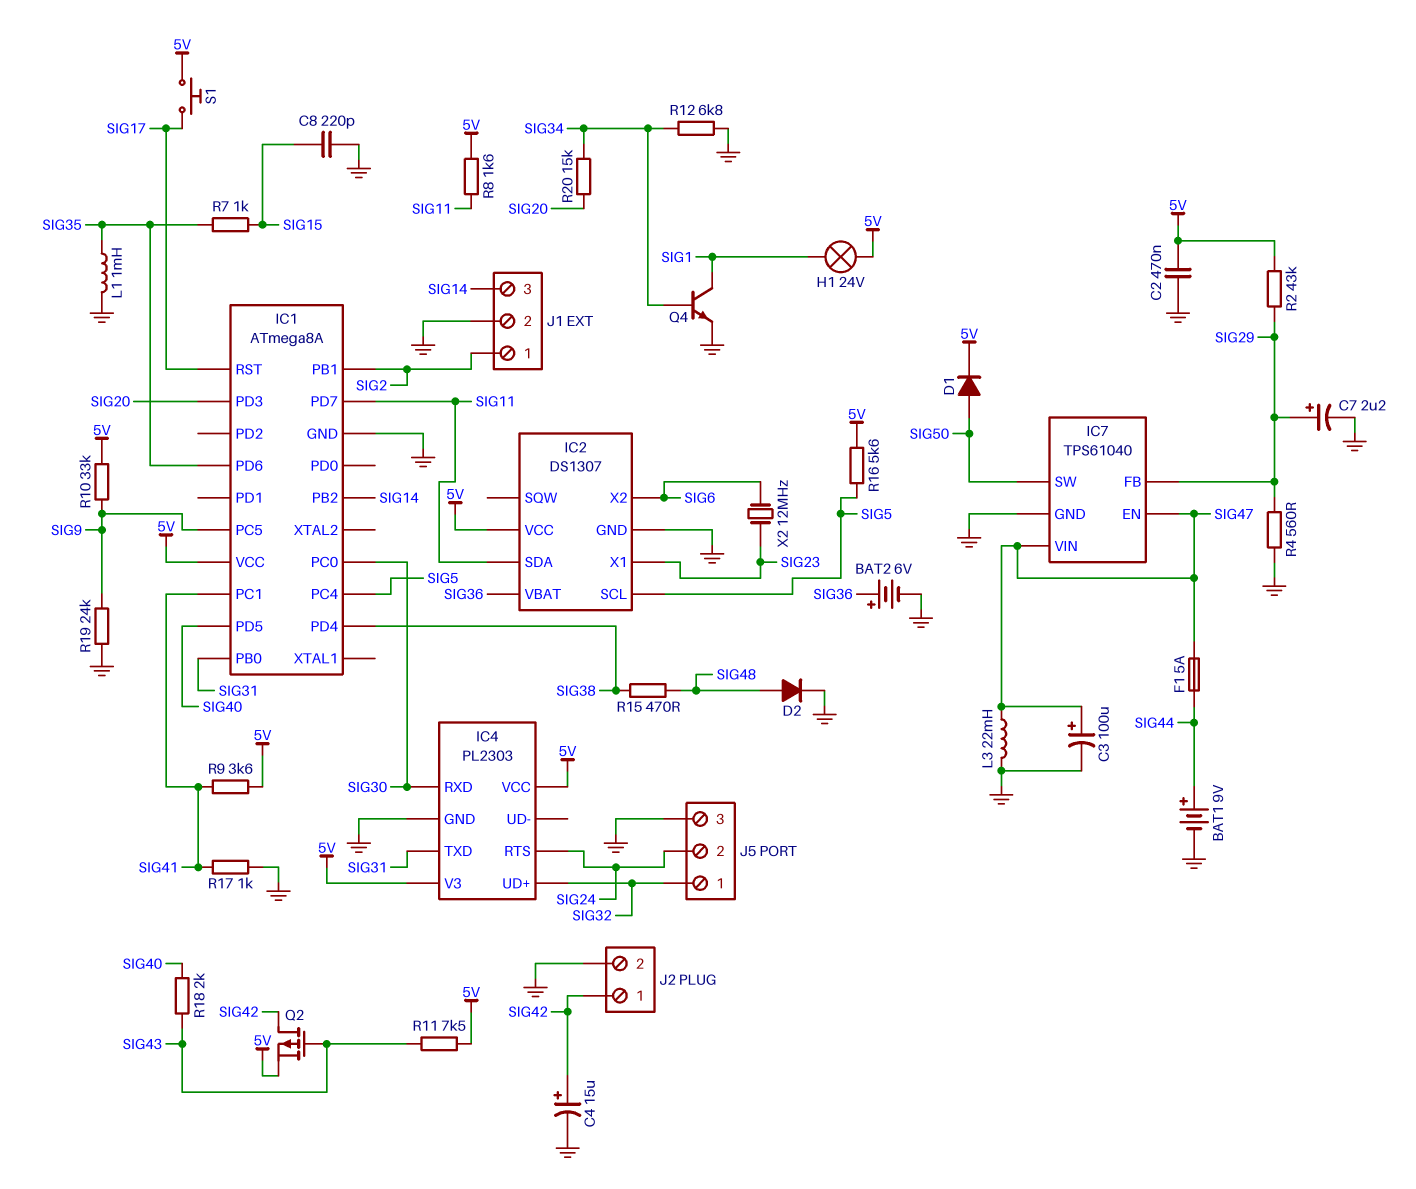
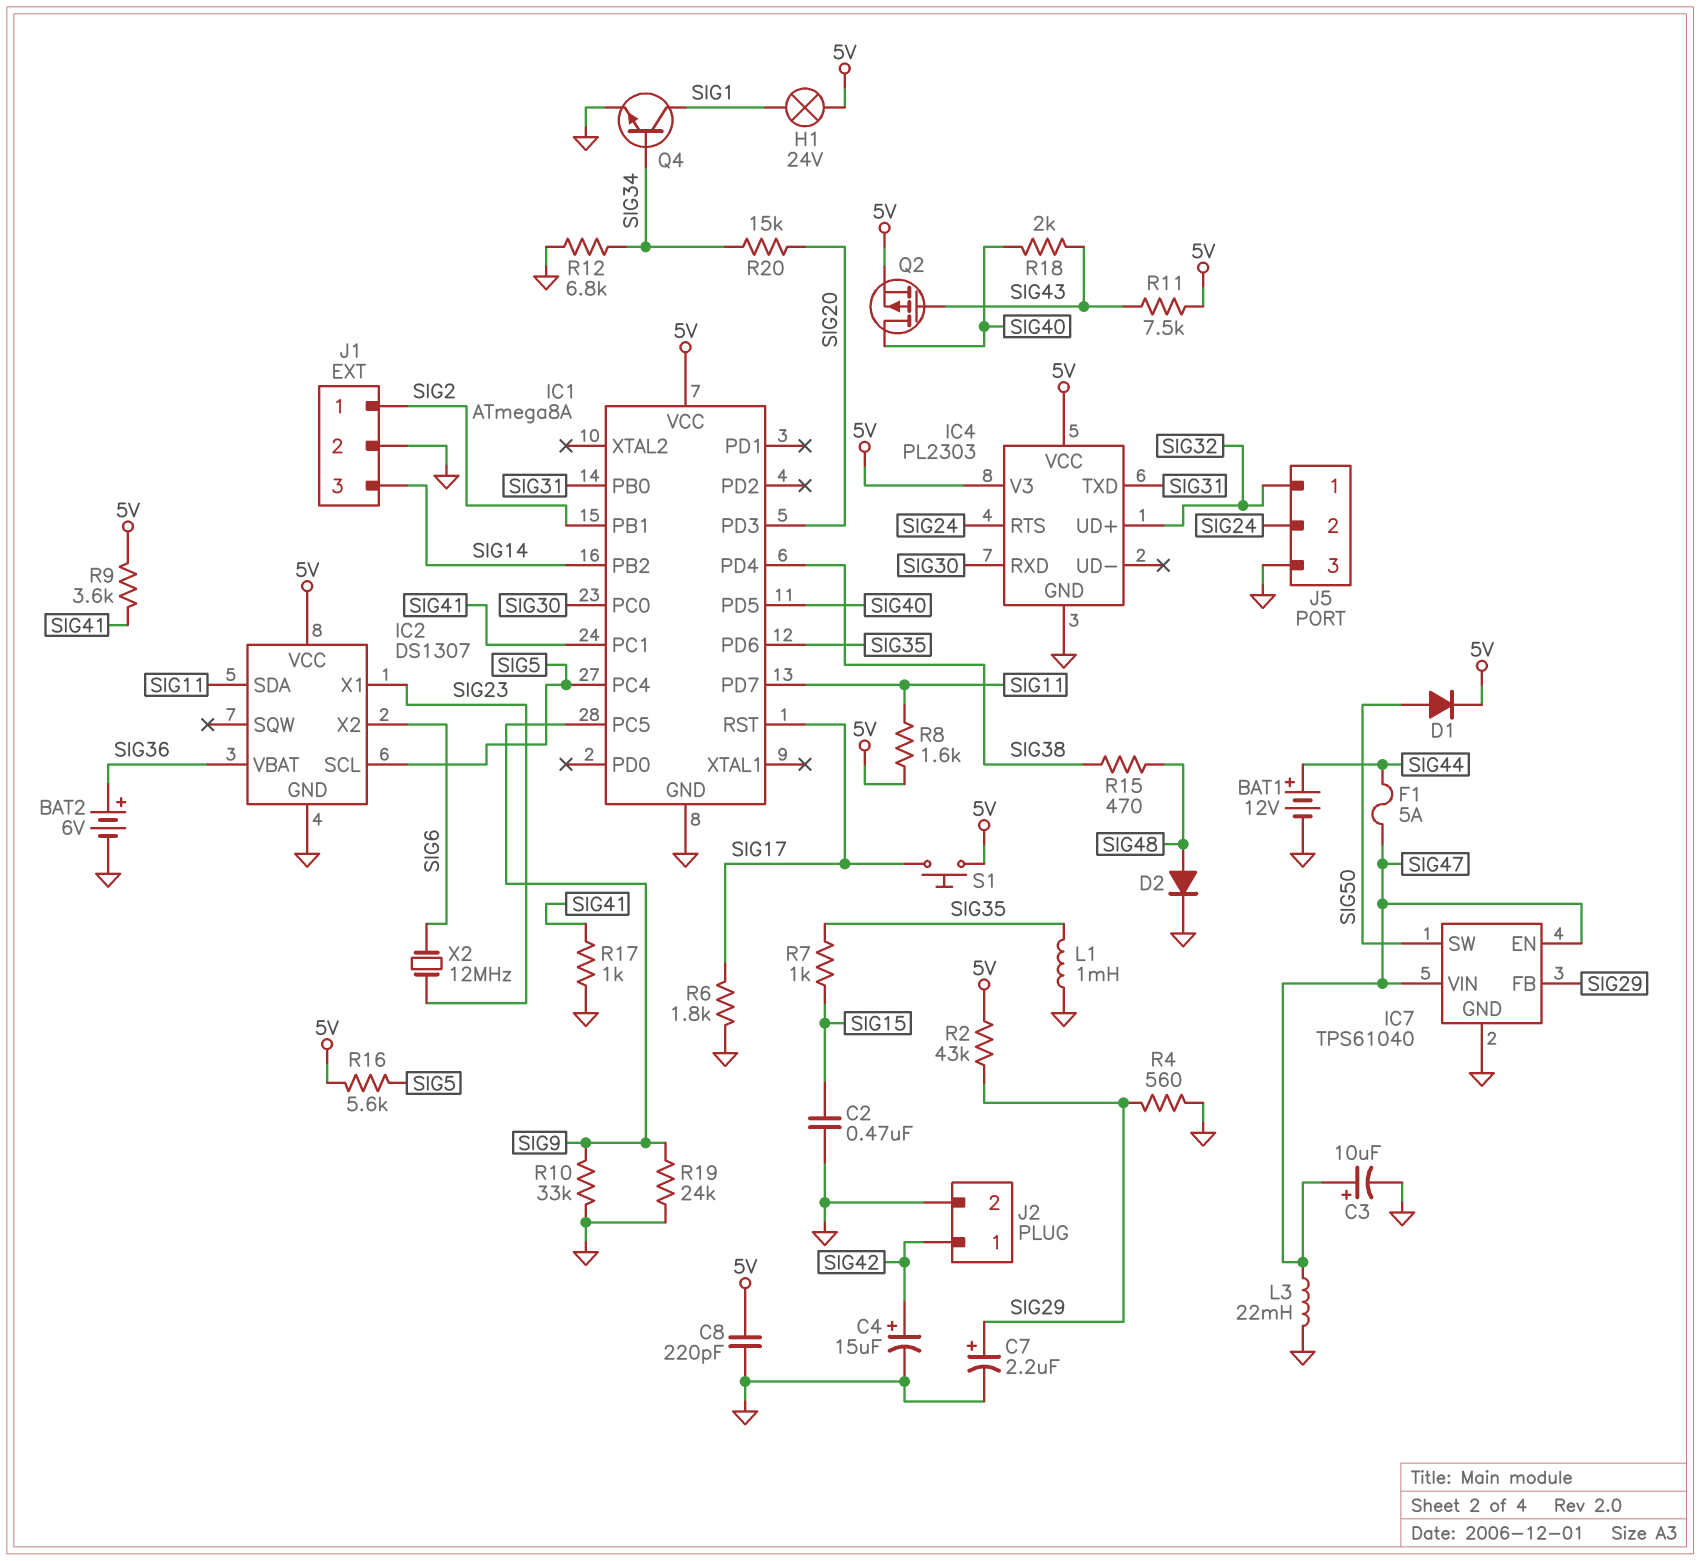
BAT1: 9V (plus SIG44, minus GND) -> 12V (plus SIG44, minus GND)
C2: 470nF (5V, GND) -> 470nF (GND, SIG15)
C3: 100uF (plus SIG47, minus GND) -> 10uF (plus SIG47, minus GND)
C8: 220pF (GND, SIG15) -> 220pF (5V, GND)
Q2: PMOS (G SIG43, D SIG42, S 5V) -> PMOS (G SIG43, D SIG40, S 5V)
R6: none -> 1.8k (GND, SIG17)
R10: 33k (5V, SIG9) -> 33k (GND, SIG9)

